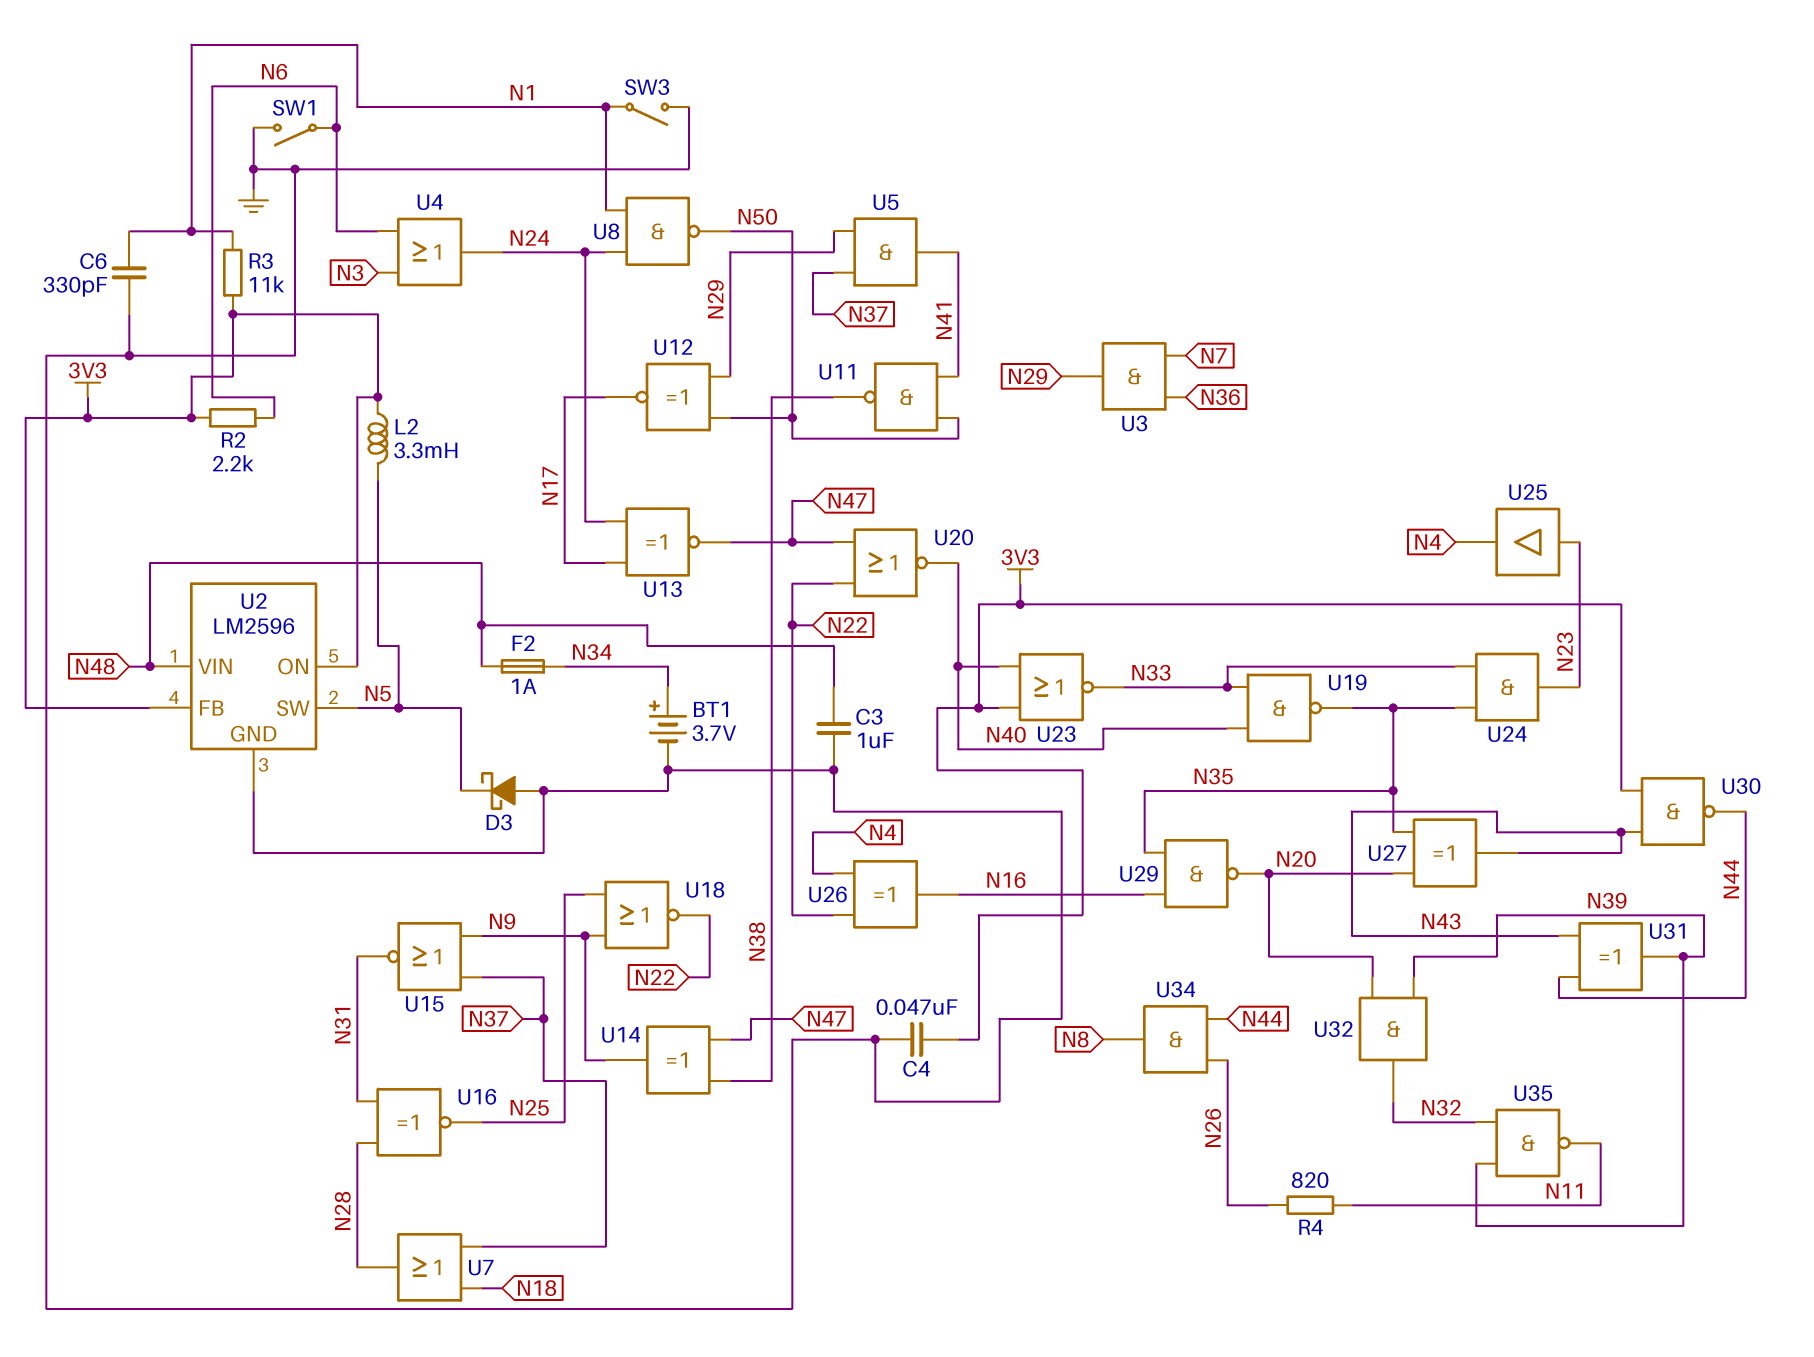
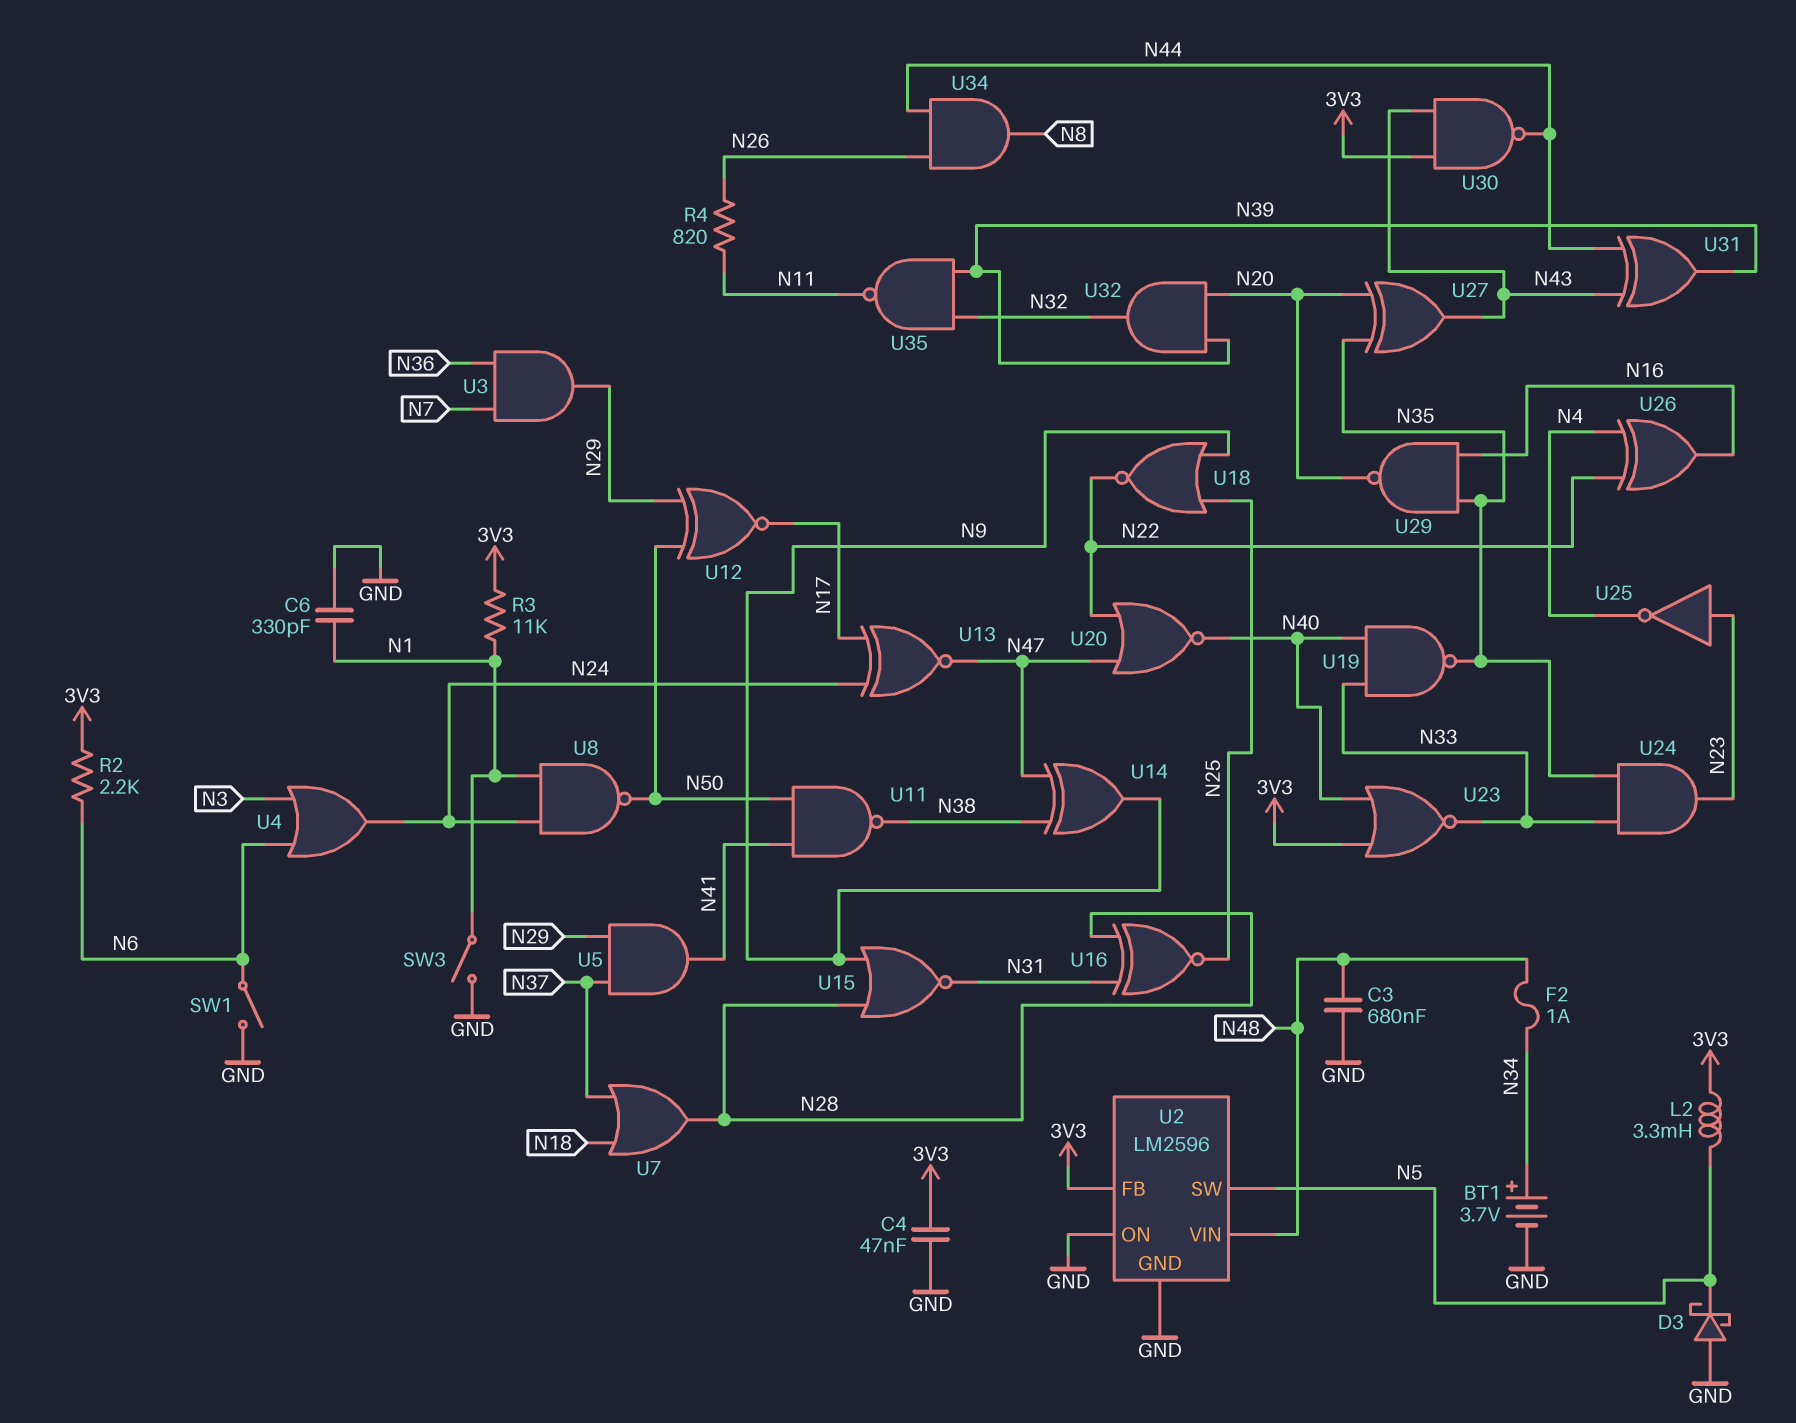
C3: 1uF (GND, N48) -> 680nF (GND, N48)
U2 pin ON: 3V3 -> GND
U15: NOR (in N9, in N37, out N31) -> NOR (in N9, in N28, out N31)
U25: buffer (in N23, out N4) -> NOT (in N23, out N4)

